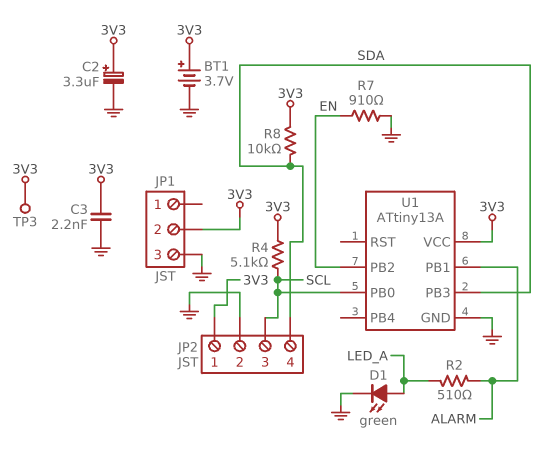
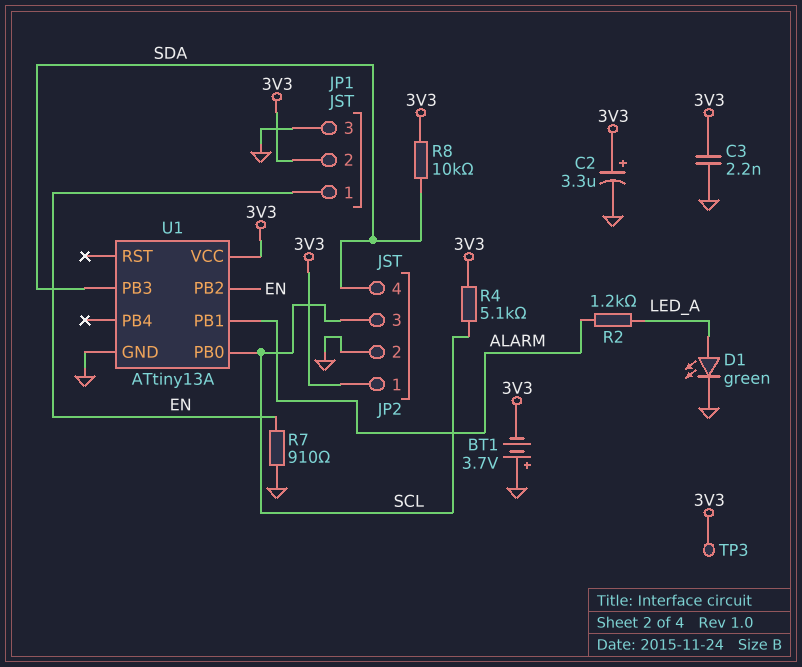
BT1: 3.7V (plus 3V3, minus GND) -> 3.7V (plus GND, minus 3V3)
JP1 pin 1: none -> EN
R2: 510 (ALARM, LED_A) -> 1.2k (ALARM, LED_A)

